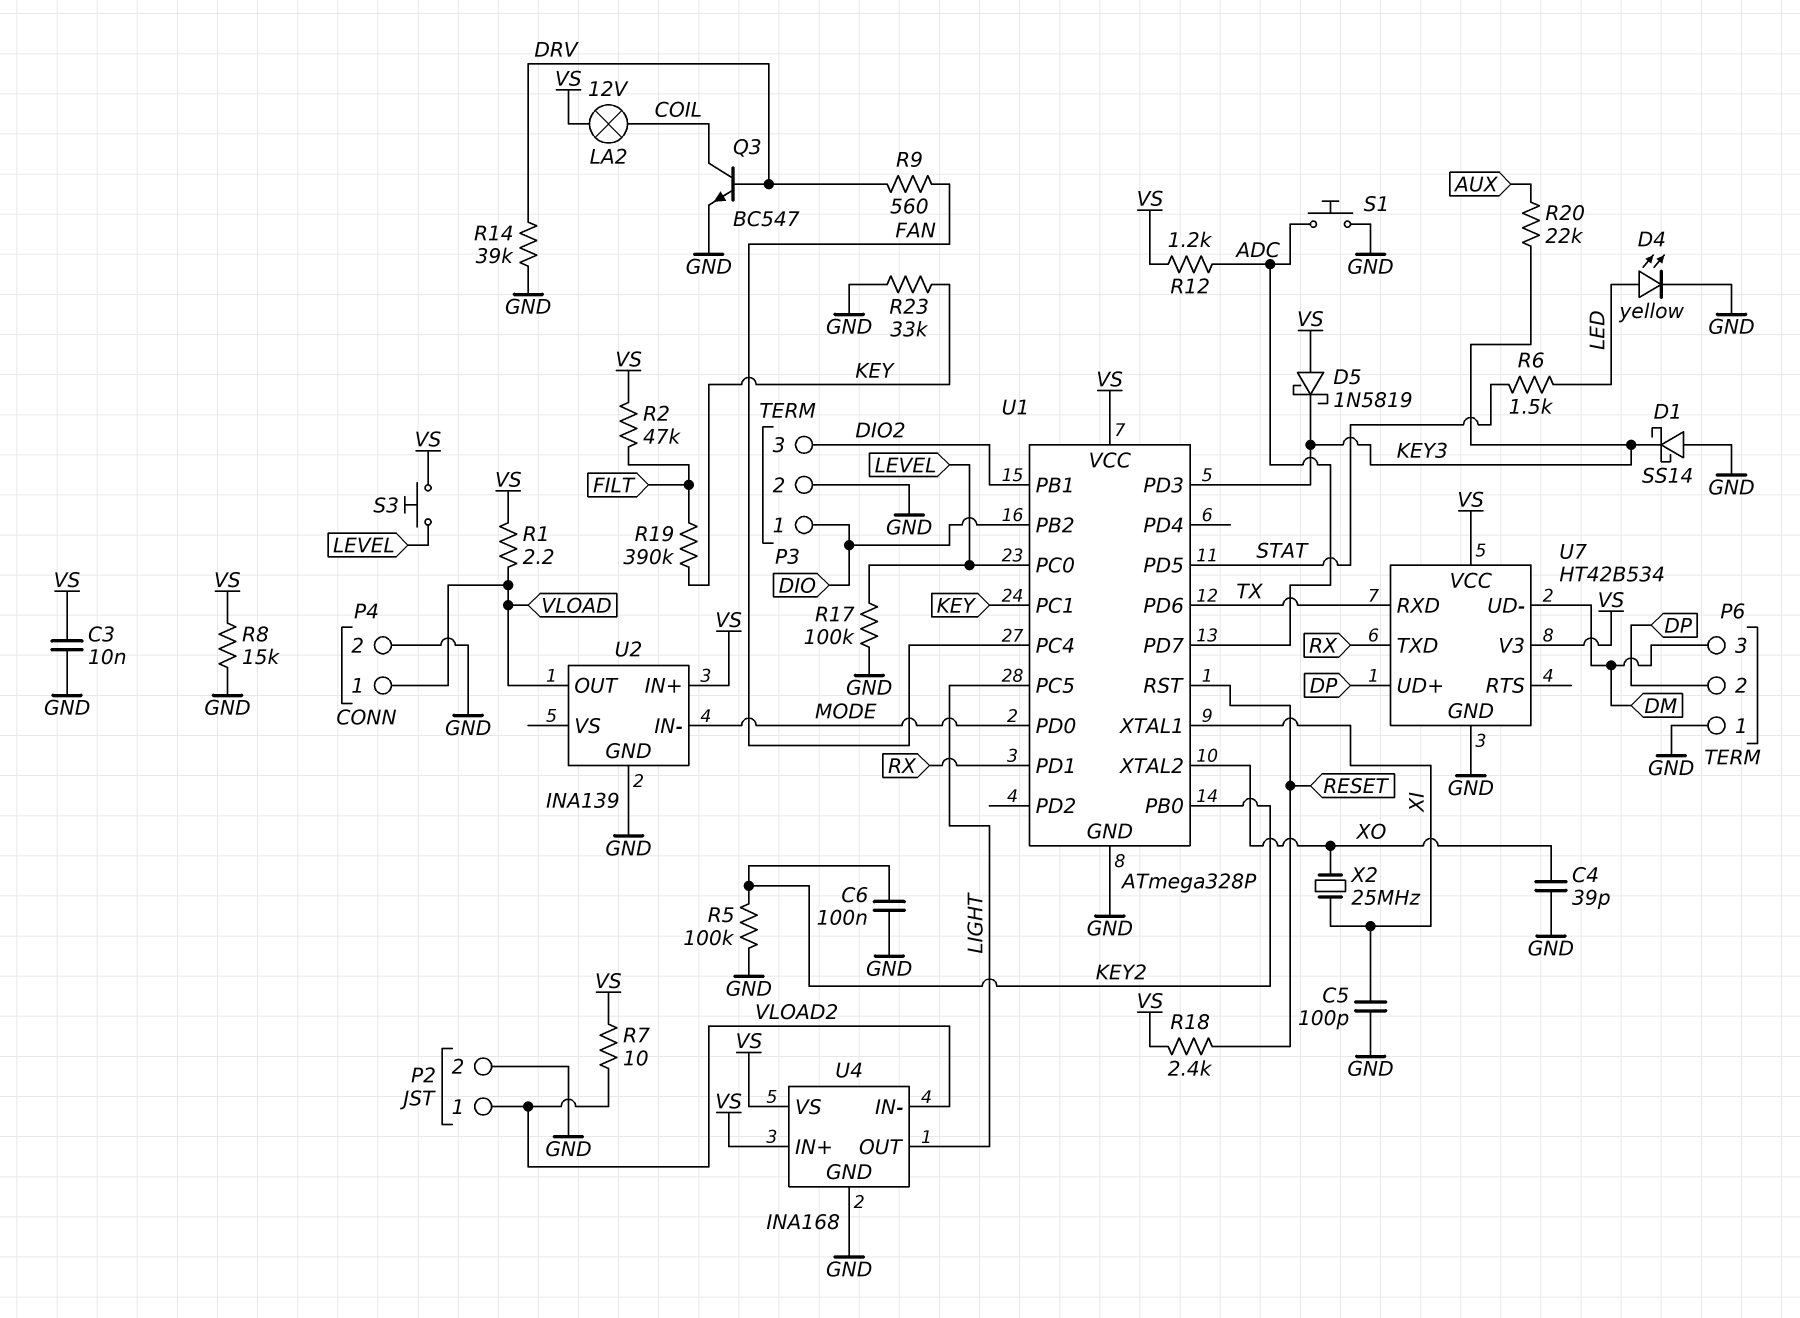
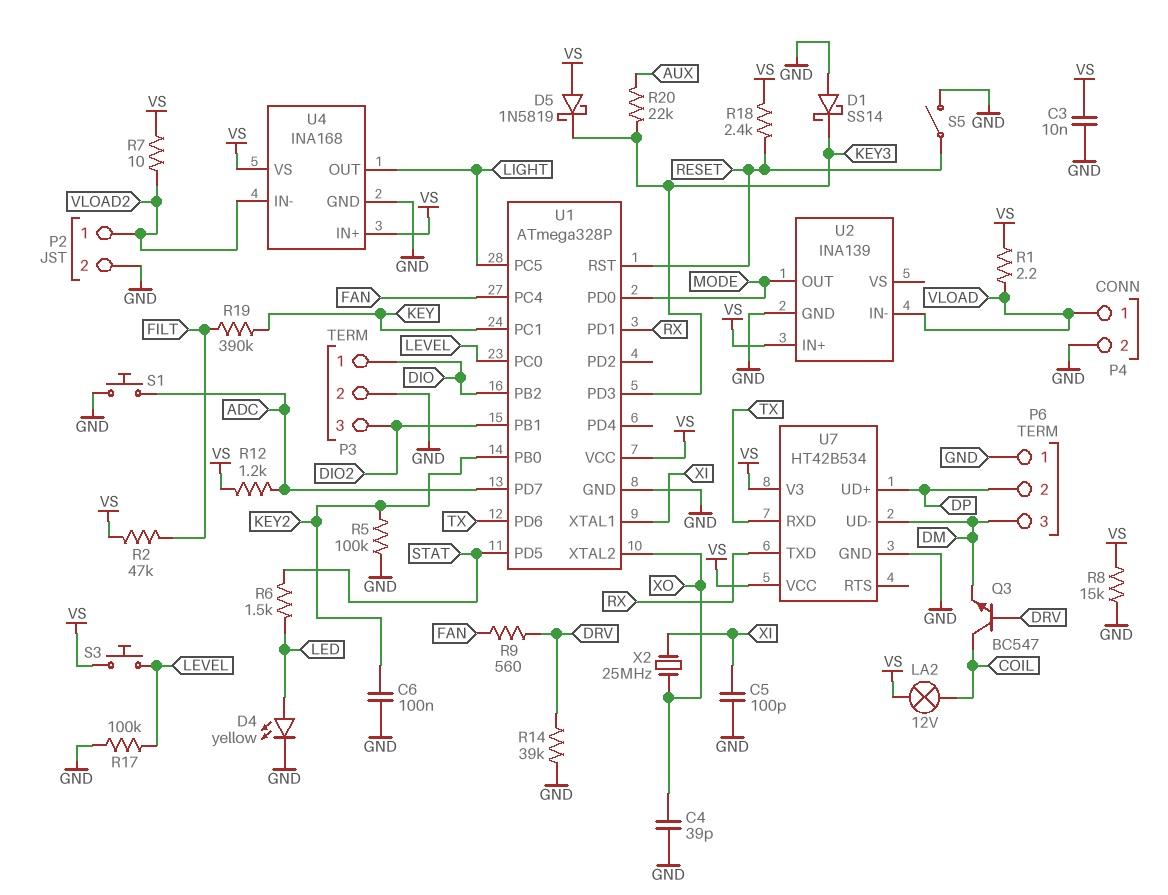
Q3: NPN BC547 (B DRV, C COIL, E GND) -> NPN BC547 (B DRV, C COIL, E DM)
R23: 33k (GND, KEY) -> none
S5: none -> switch (GND, RESET)
U2 pin IN-: MODE -> VLOAD
U2 pin OUT: VLOAD -> MODE

